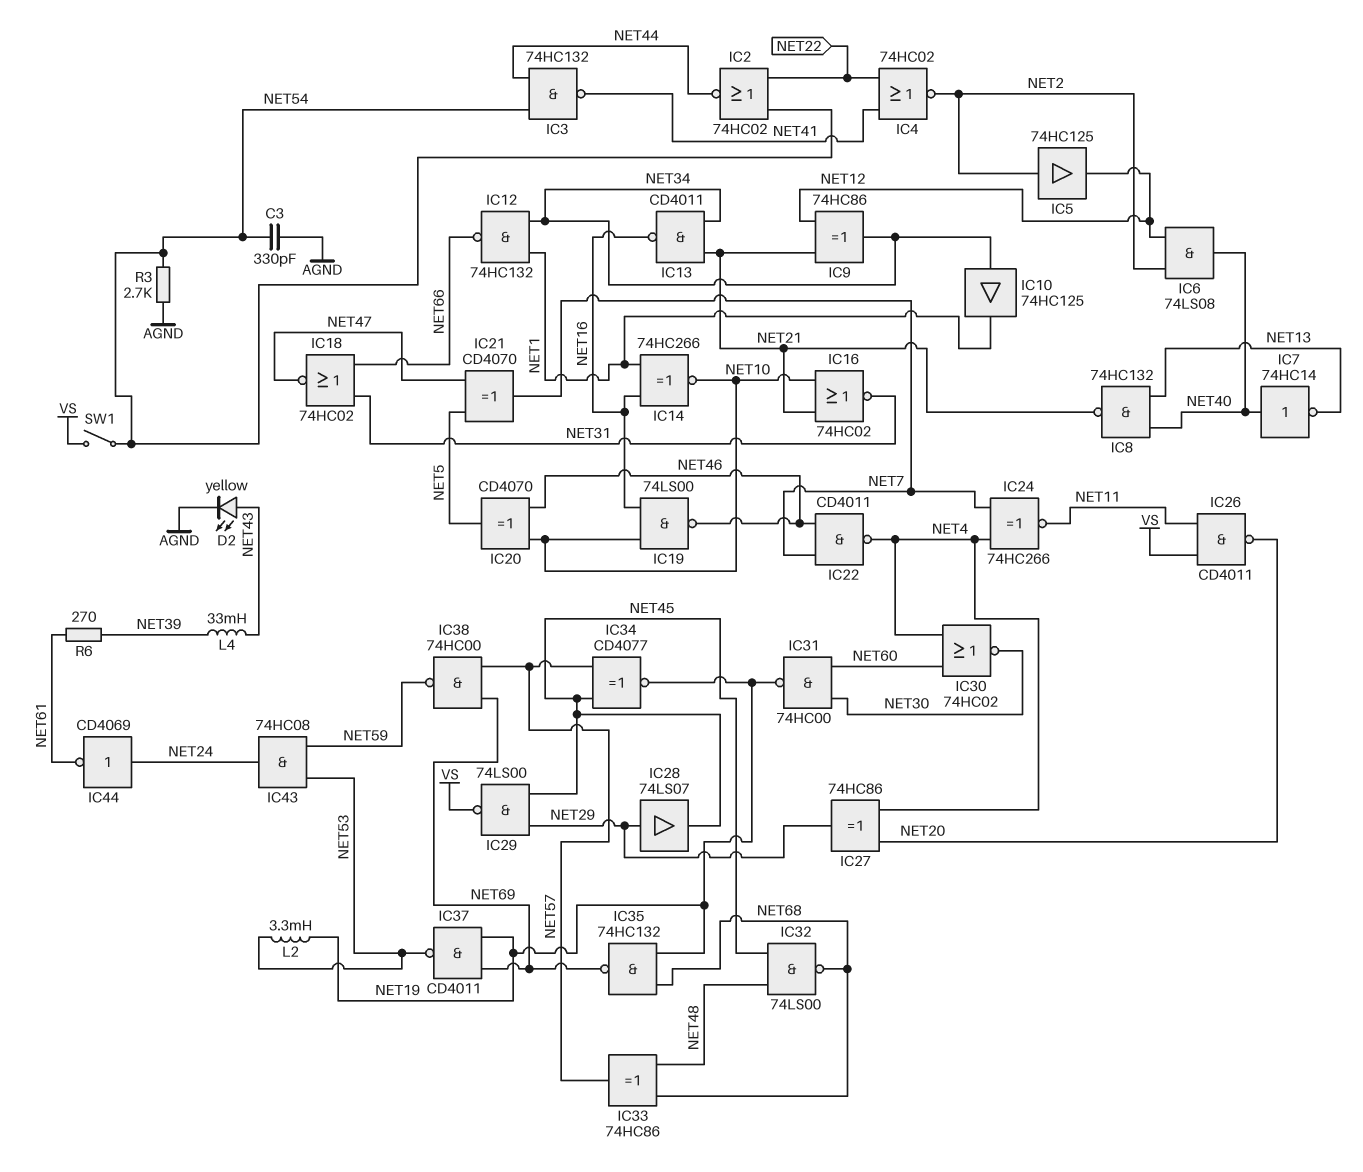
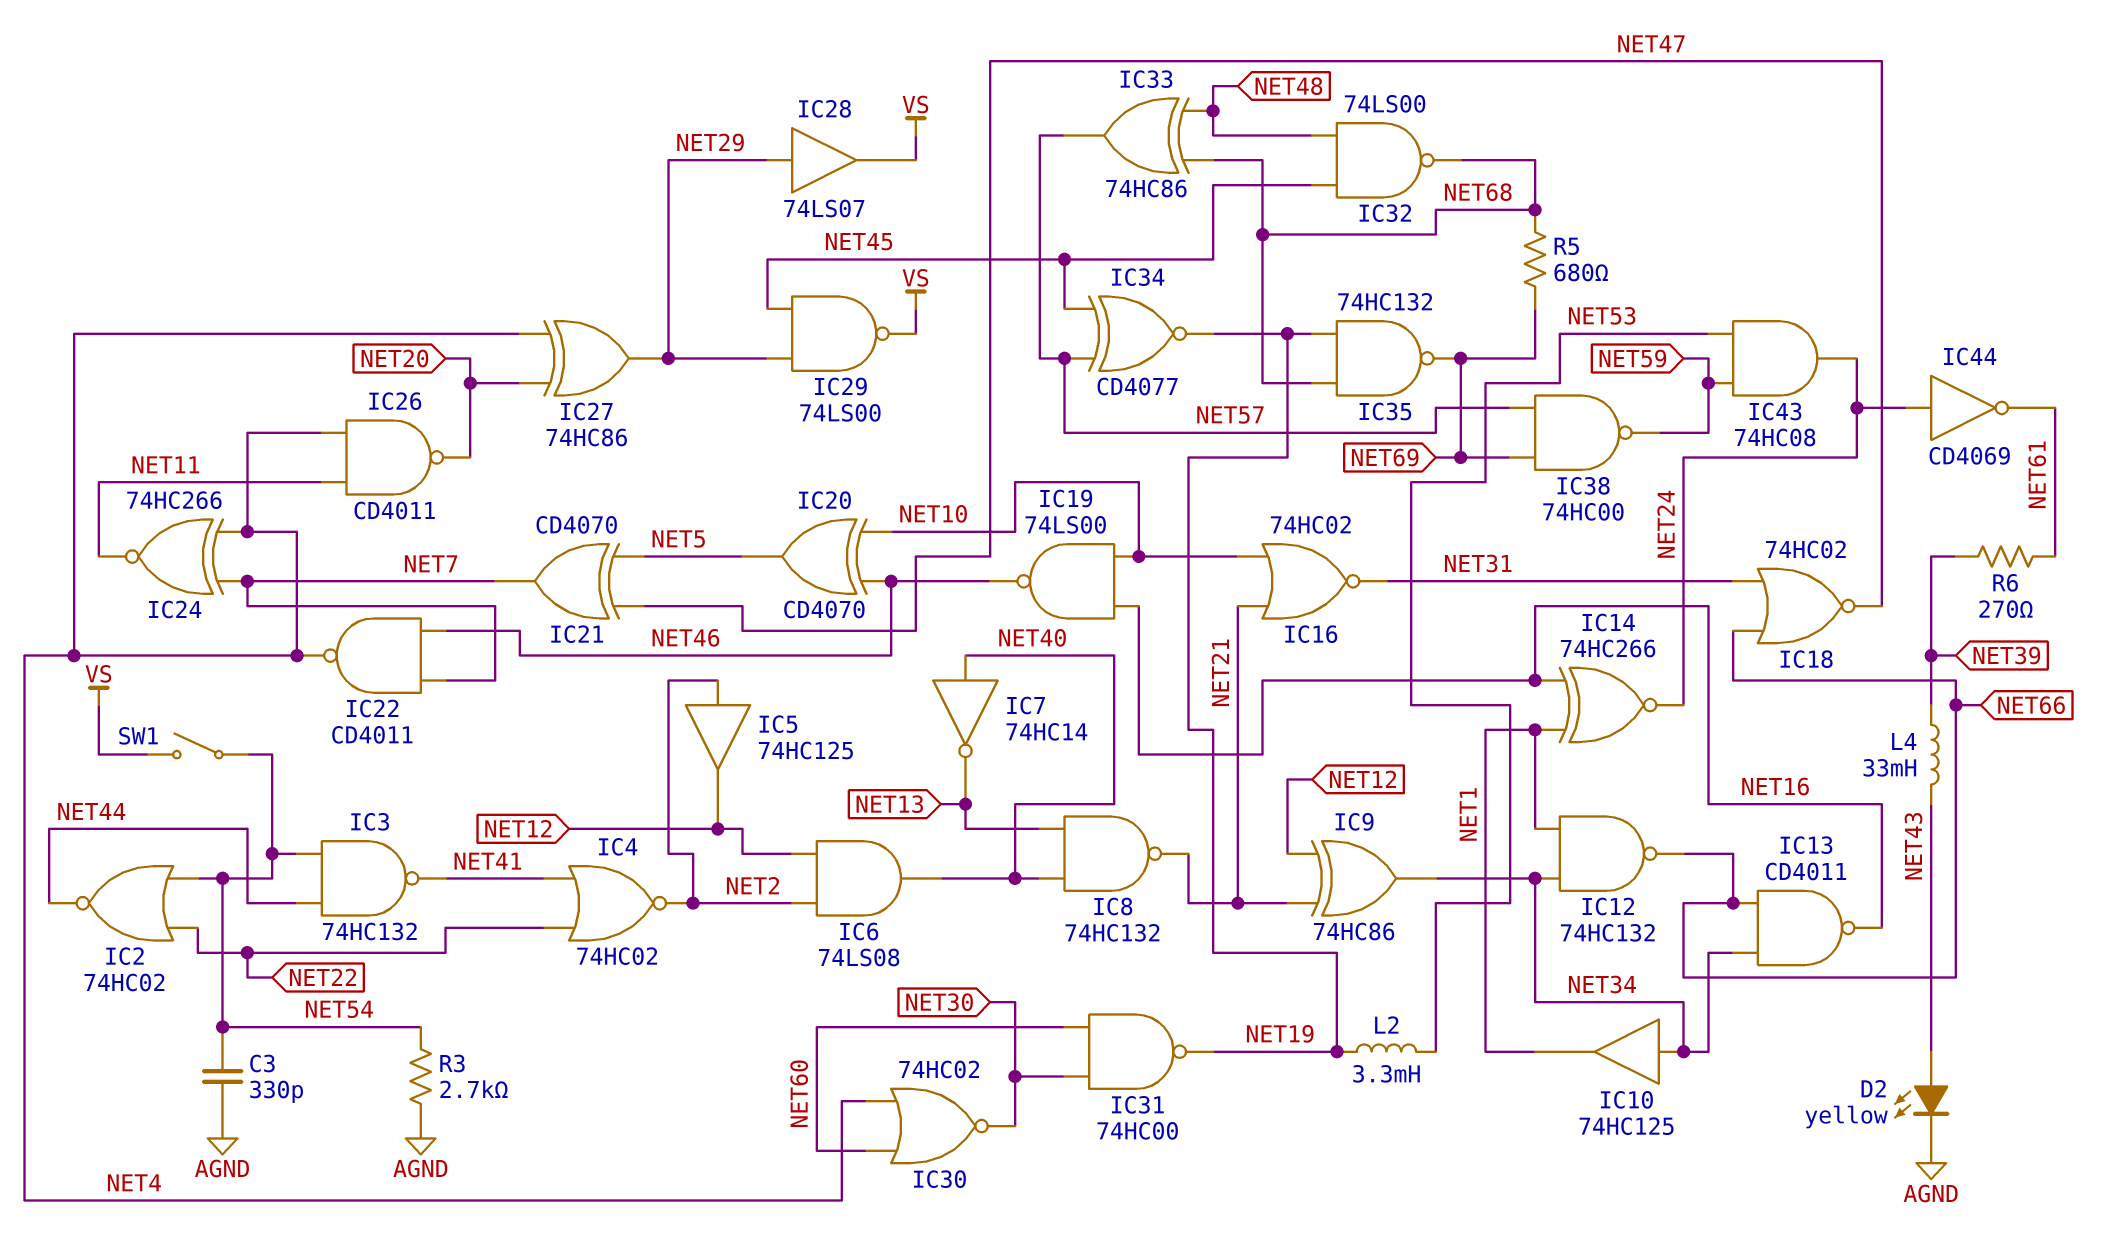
IC13: NAND CD4011 (in NET21, in NET34, out NET16) -> NAND CD4011 (in NET34, in NET66, out NET16)
IC14: XNOR 74HC266 (in NET1, in NET16, out NET10) -> XNOR 74HC266 (in NET1, in NET16, out NET24)
IC26: NAND CD4011 (in NET11, in VS, out NET20) -> NAND CD4011 (in NET4, in NET11, out NET20)
IC28: buffer 74LS07 (in NET29, out NET45) -> buffer 74LS07 (in NET29, out VS)
IC37: NAND CD4011 (in NET19, in NET69, out NET53) -> none
R5: none -> 680 (NET68, NET69)

